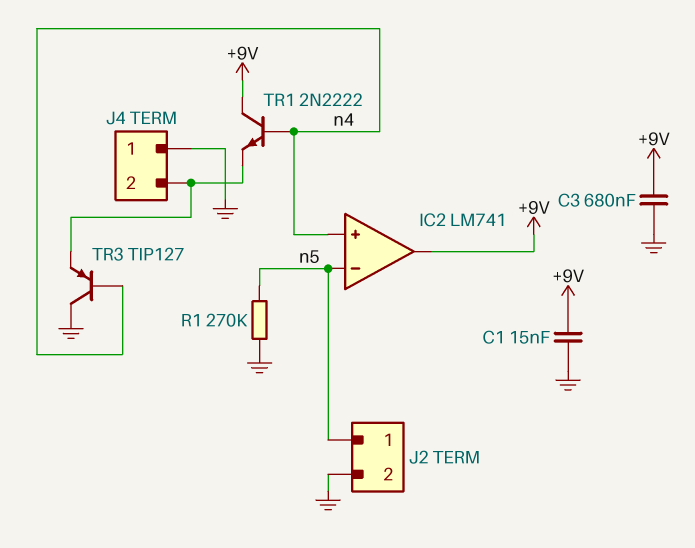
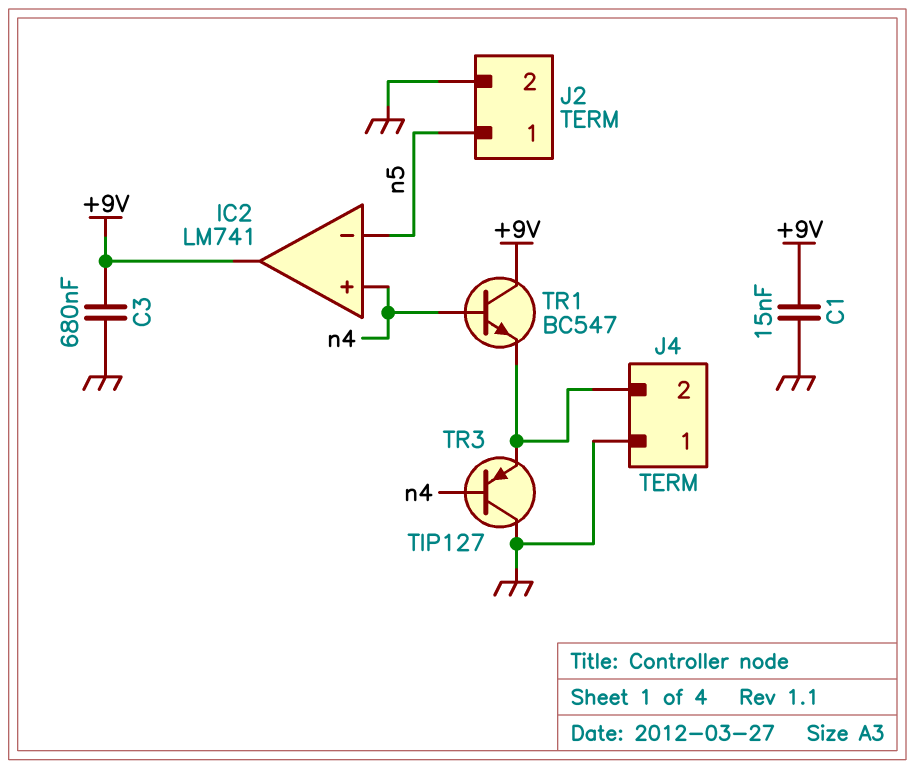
R1: 270k (GND, n5) -> none
TR1: NPN 2N2222 (B n4, C +9V, E J4/2) -> NPN BC547 (B n4, C +9V, E J4/2)

